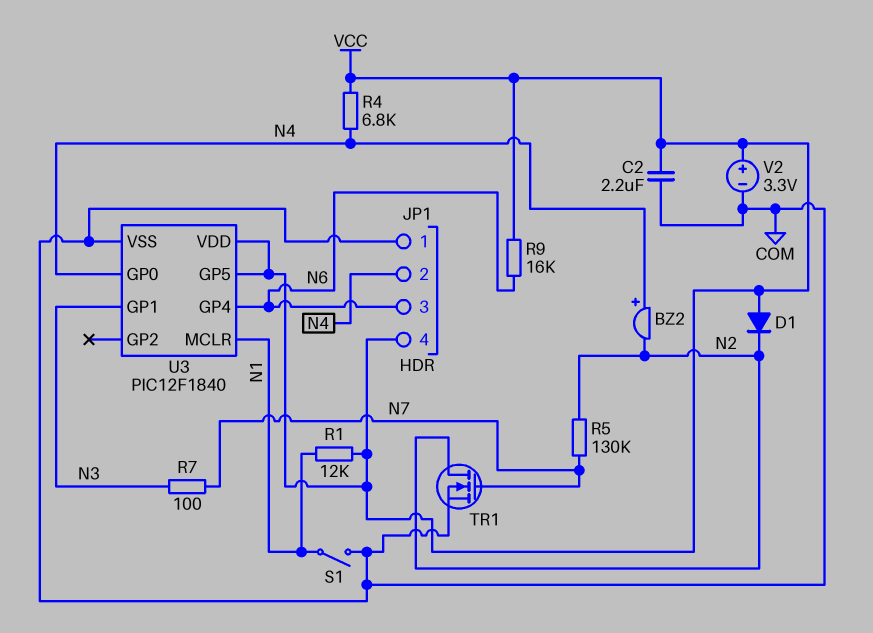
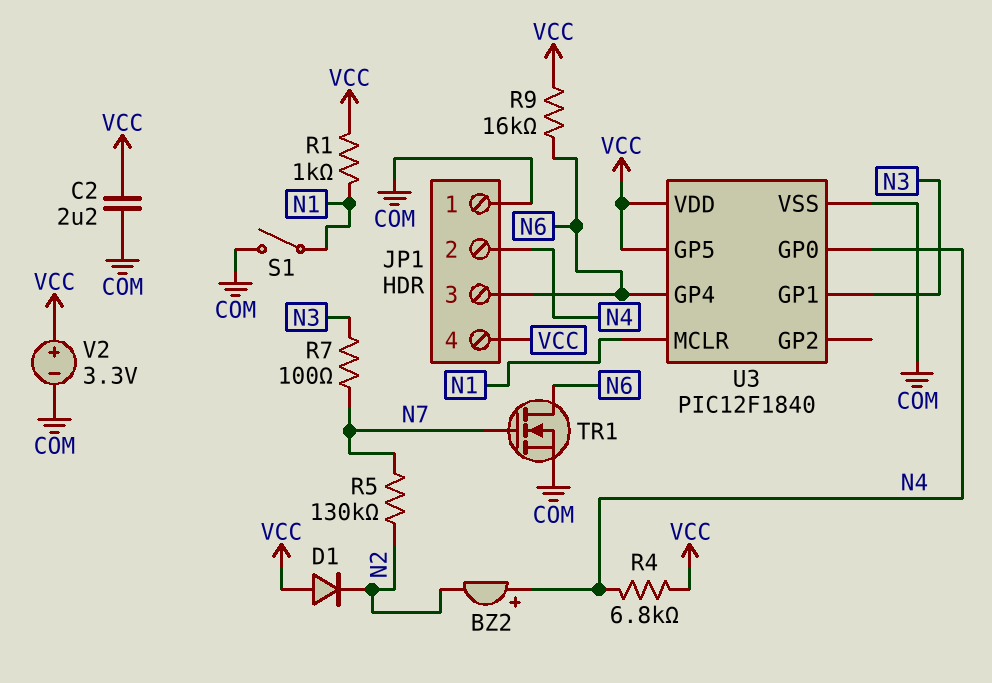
R1: 12k (N1, VCC) -> 1k (N1, VCC)
TR1: NMOS (G N7, D N2, S COM) -> NMOS (G N7, D N6, S COM)

